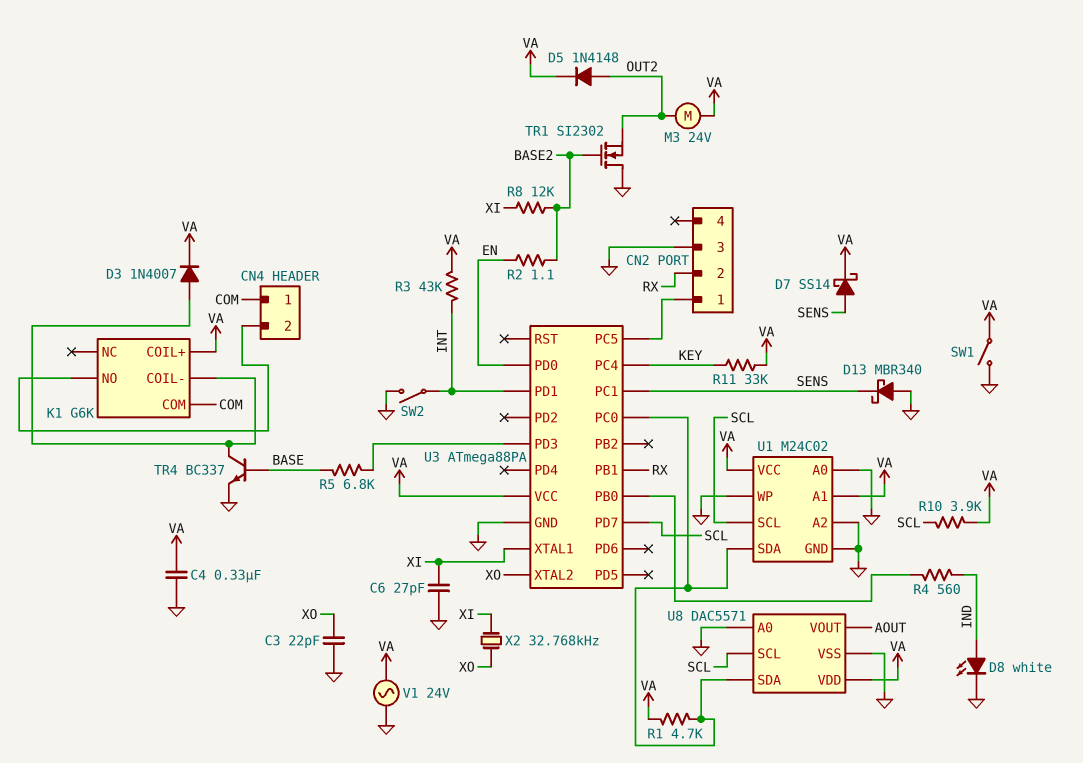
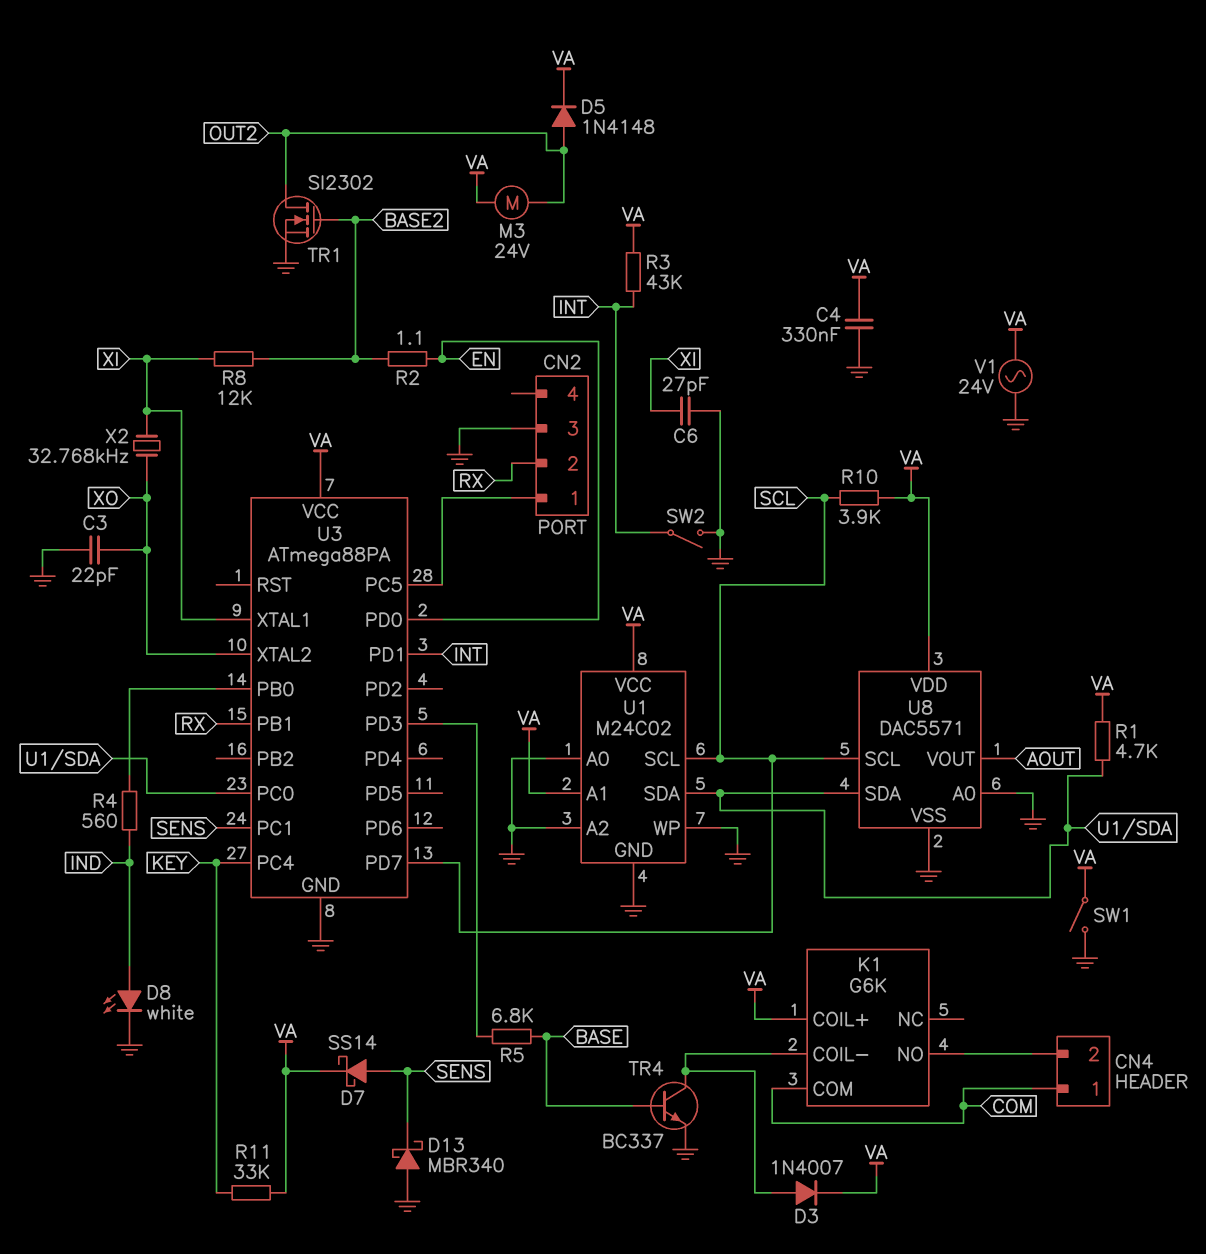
TR1: NMOS SI2302 (G BASE2, D GND, S OUT2) -> NMOS SI2302 (G BASE2, D OUT2, S GND)

